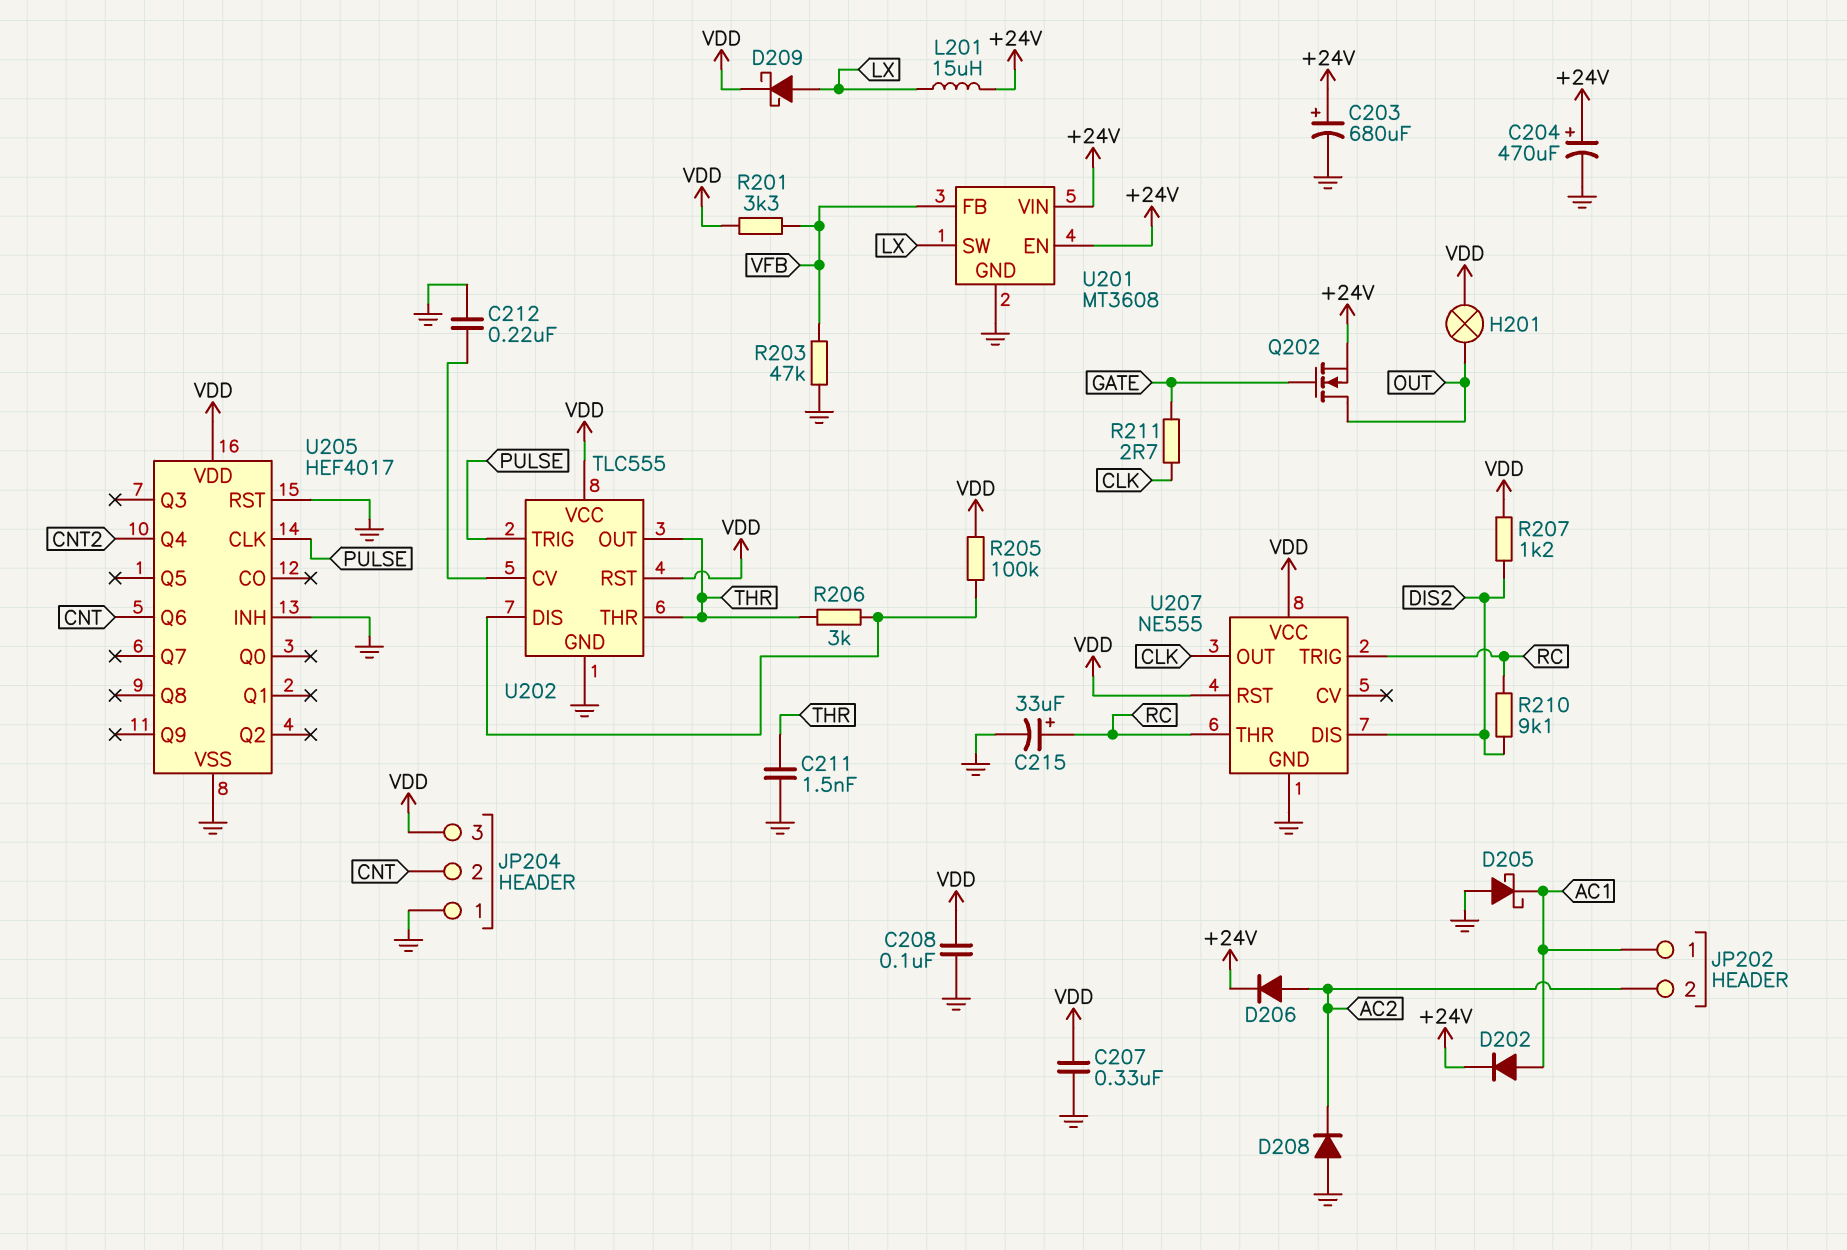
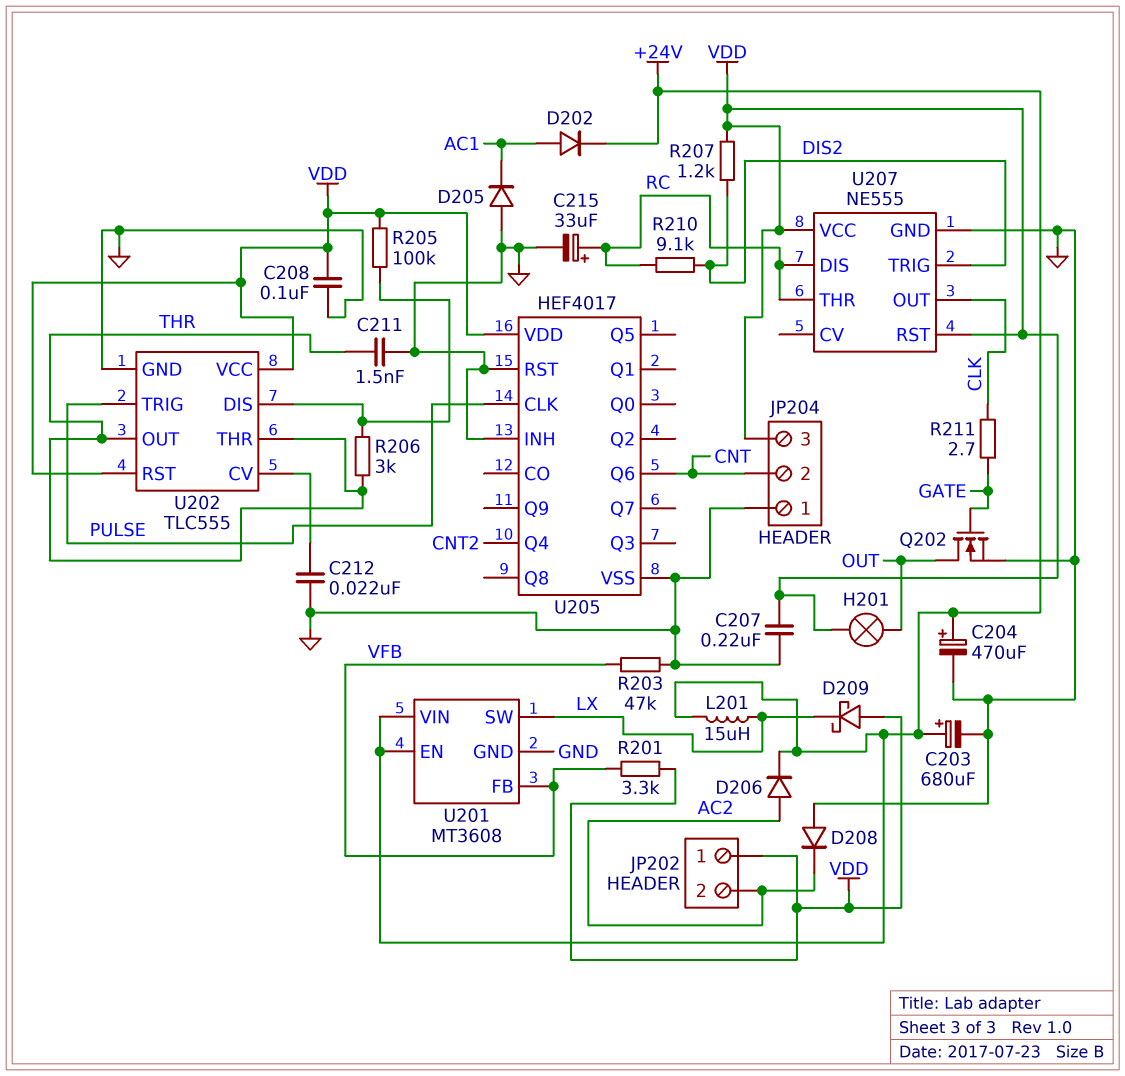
C207: 330nF (GND, VDD) -> 220nF (GND, VDD)
C212: 220nF (GND, U202/CV) -> 22nF (GND, U202/CV)
D205: schottky (A GND, K AC1) -> diode (A GND, K AC1)
D209: schottky (A LX, K VDD) -> schottky (A VDD, K LX)
JP202 pin 1: AC1 -> VDD
Q202: NMOS (G GATE, D OUT, S +24V) -> NMOS (G GATE, D OUT, S GND)
U207 pin DIS: DIS2 -> RC
U207 pin TRIG: RC -> DIS2

